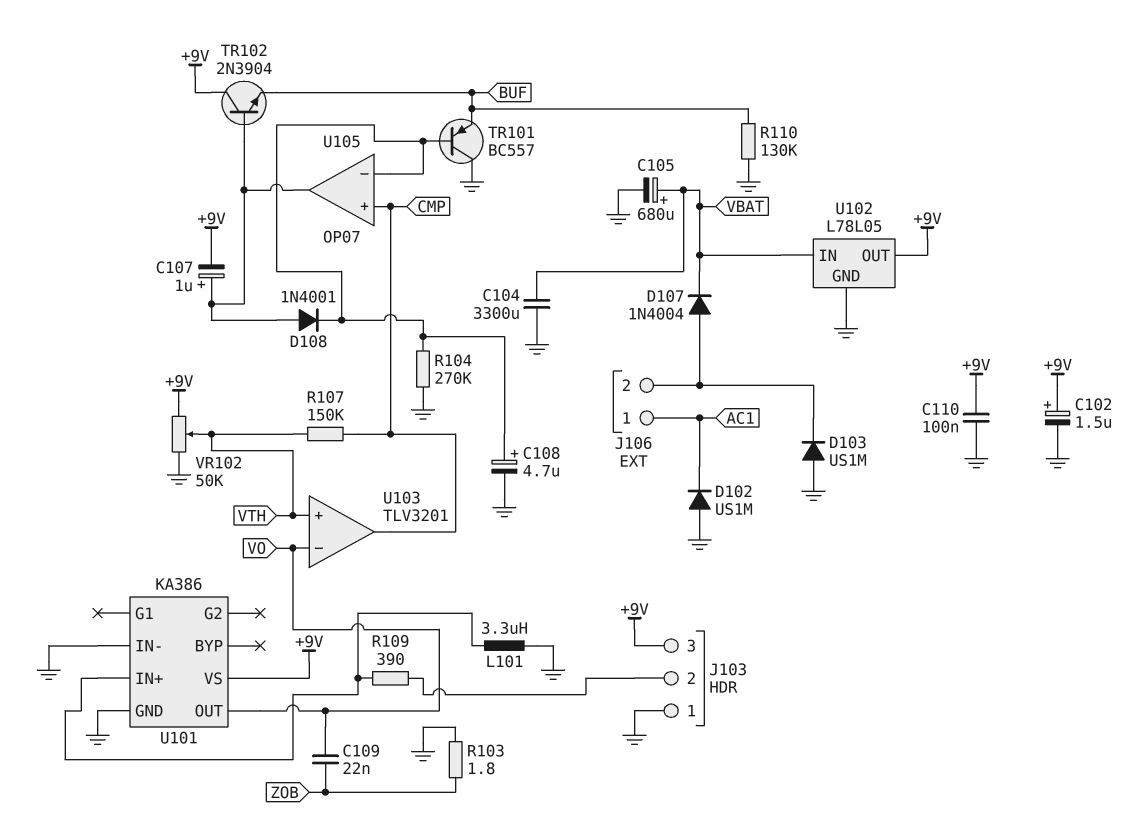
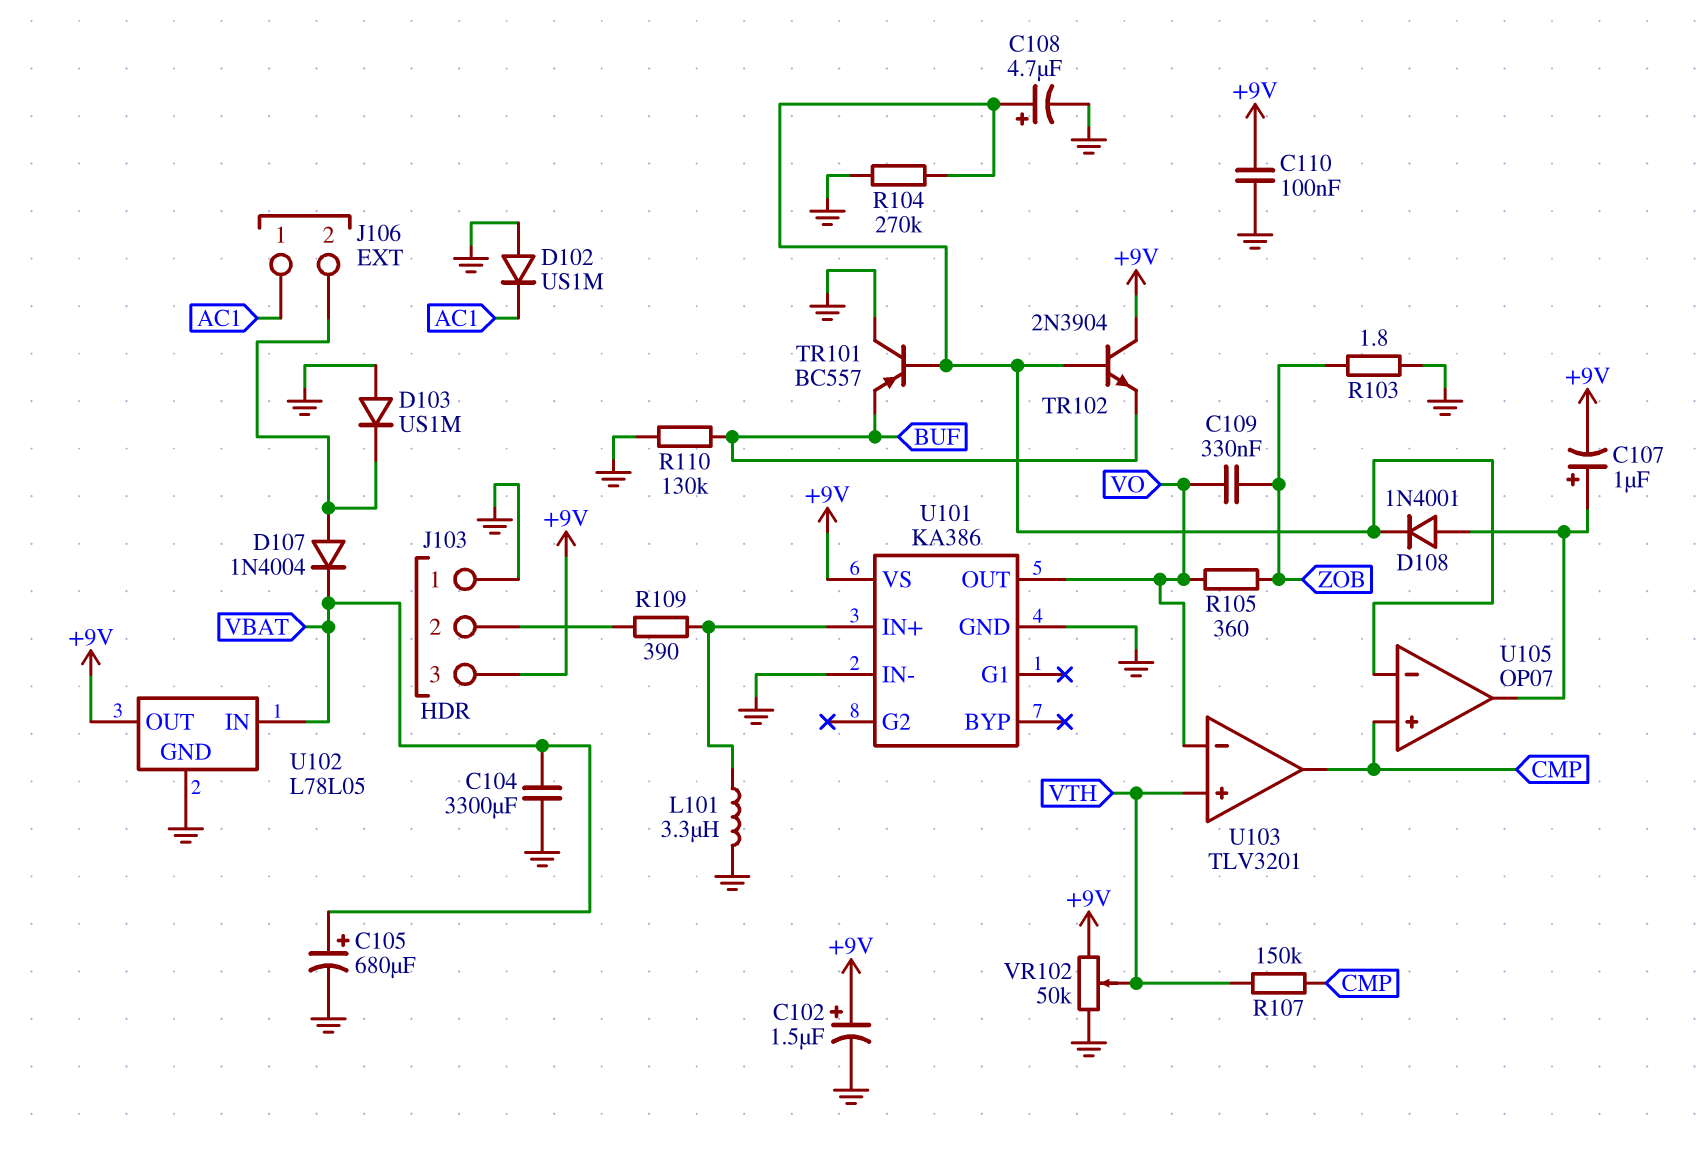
C109: 22nF (VO, ZOB) -> 330nF (VO, ZOB)
R105: none -> 360 (VO, ZOB)
TR102: NPN 2N3904 (B U105/out, C +9V, E BUF) -> NPN 2N3904 (B U105/in-, C +9V, E BUF)

